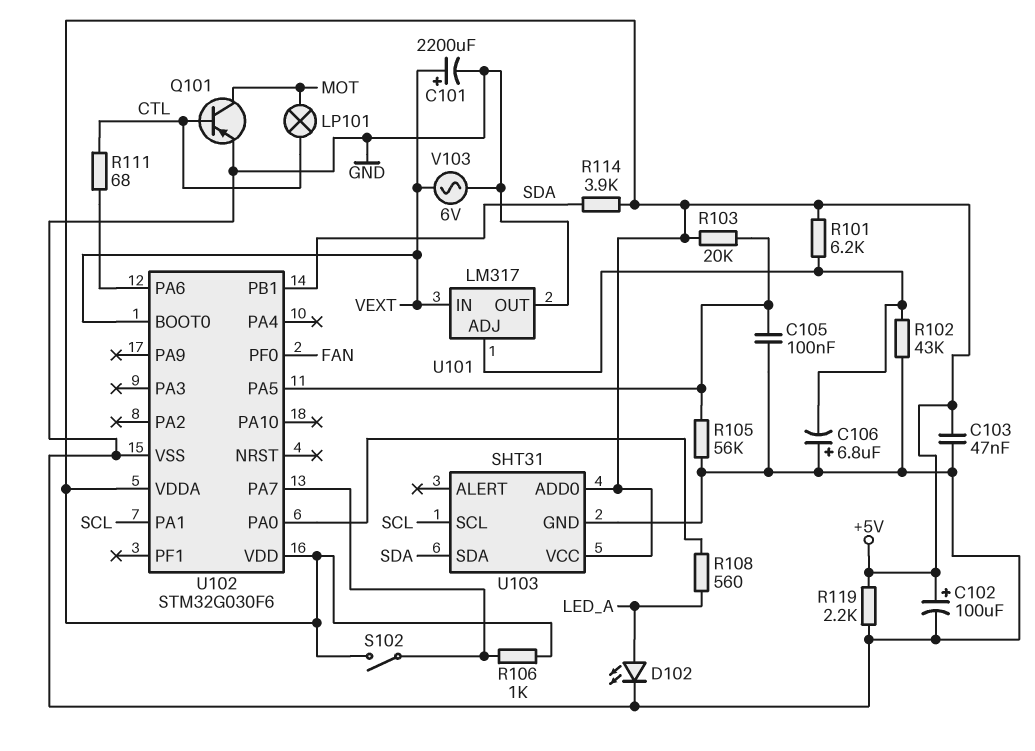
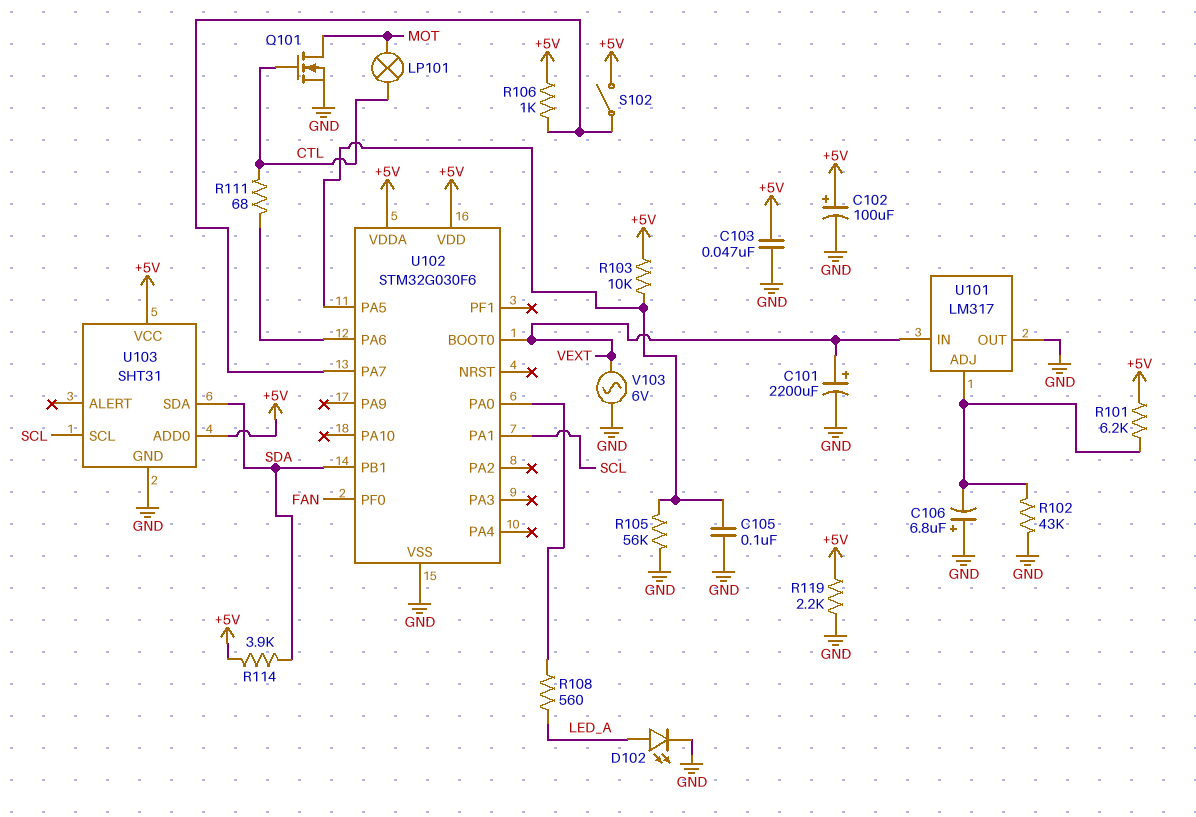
Q101: PNP (B CTL, C MOT, E GND) -> NMOS (G CTL, D MOT, S GND)
R103: 20k (+5V, U102/PA5) -> 10k (+5V, U102/PA5)

